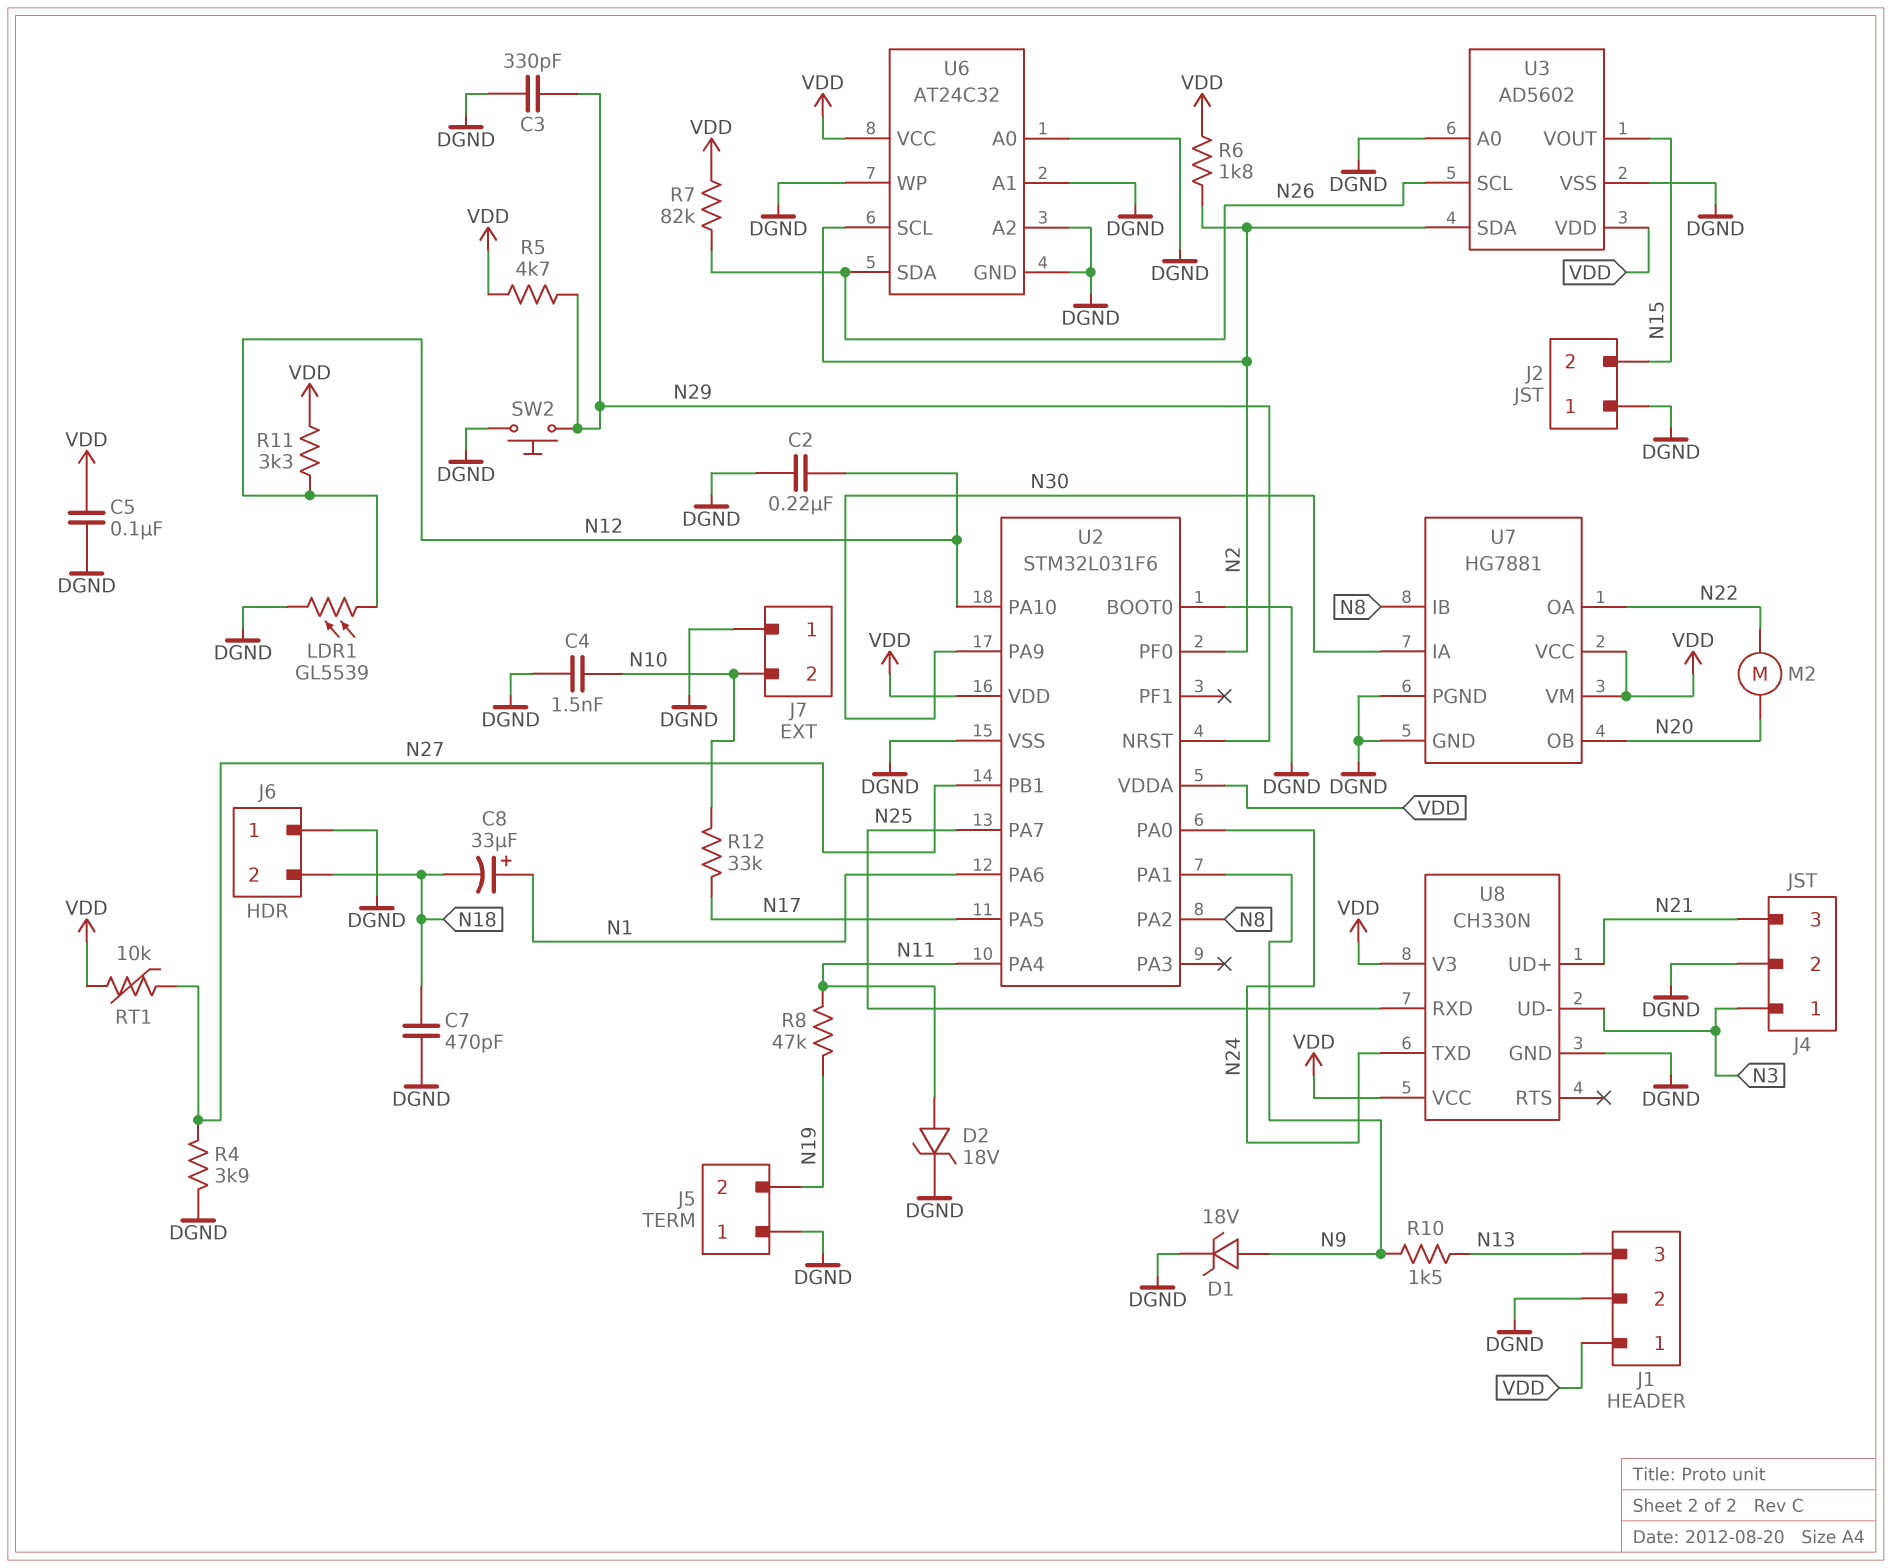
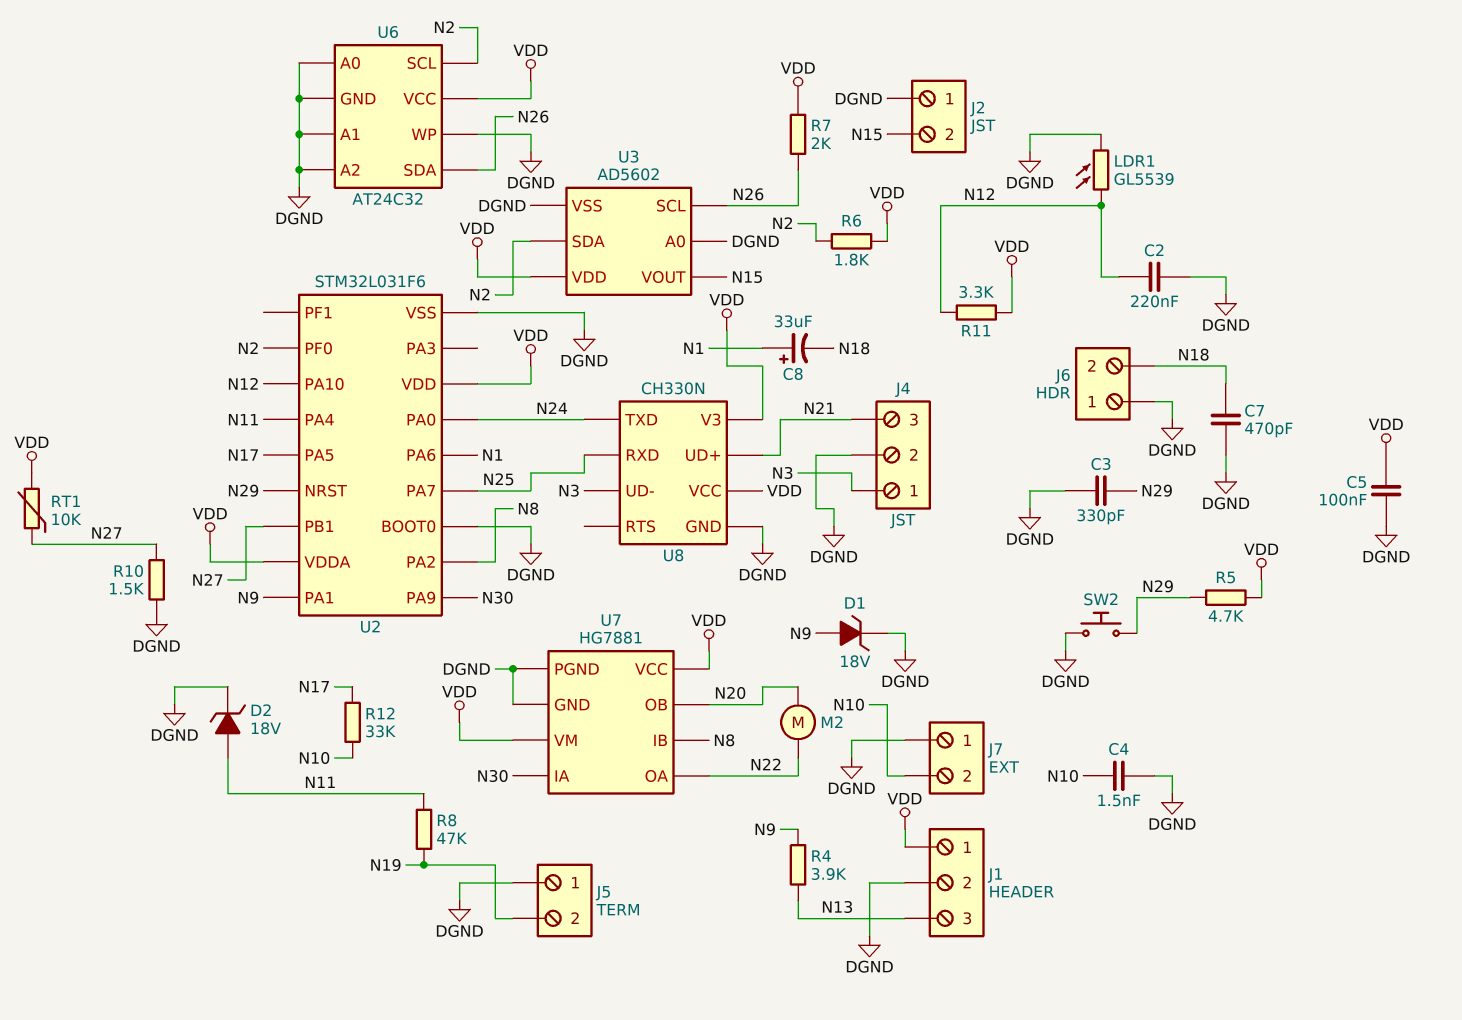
R4: 3.9k (DGND, N27) -> 3.9k (N9, N13)
R7: 82k (N26, VDD) -> 2k (N26, VDD)
R10: 1.5k (N9, N13) -> 1.5k (DGND, N27)

